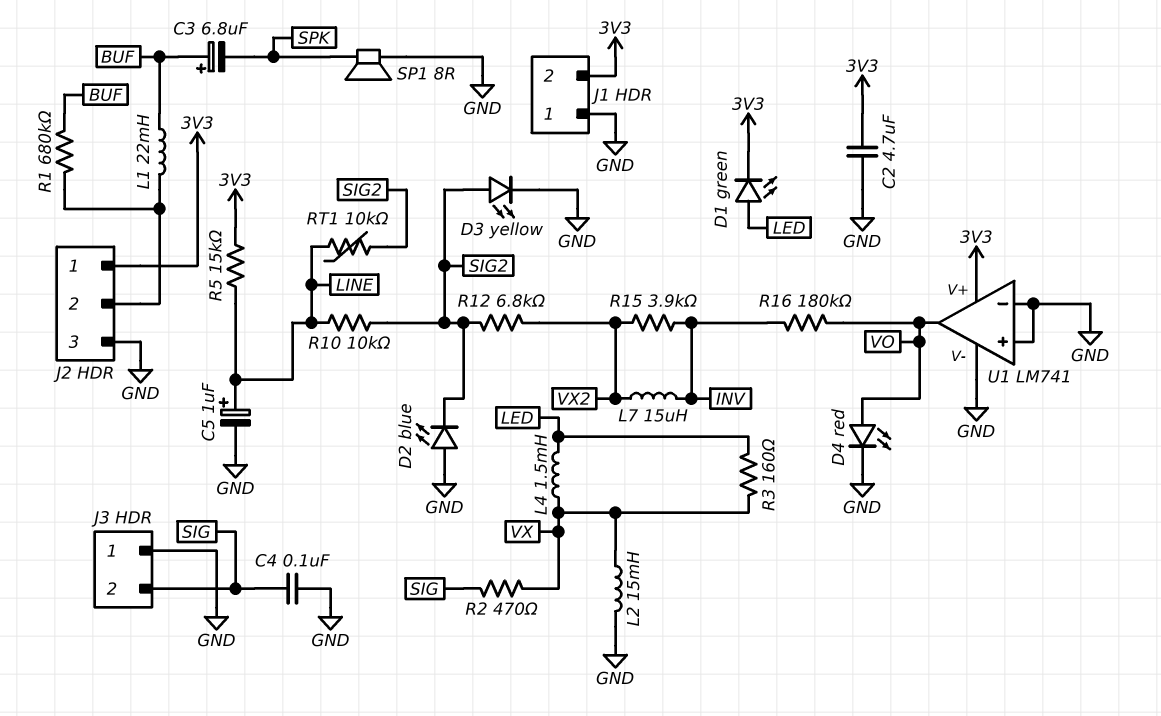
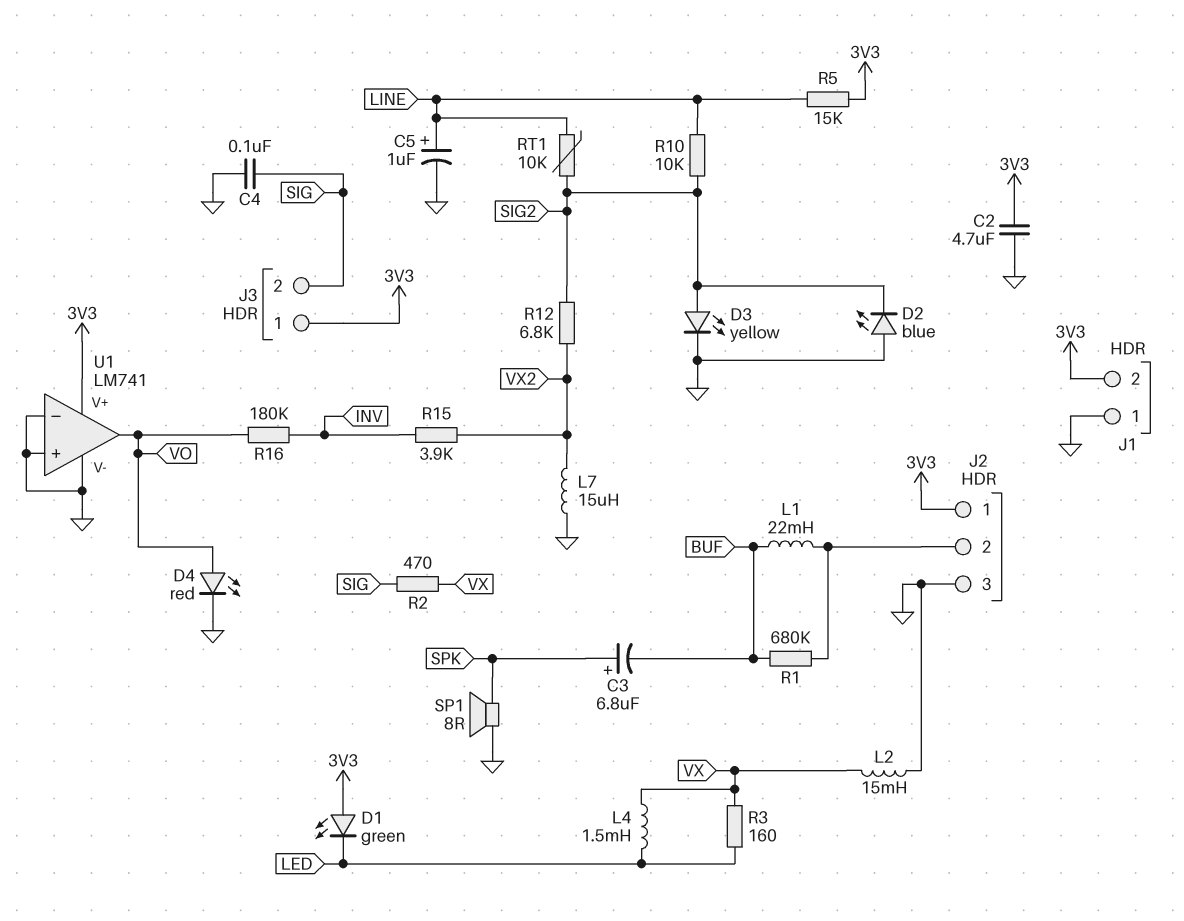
C3: 6.8uF (plus BUF, minus SPK) -> 6.8uF (plus SPK, minus BUF)
D1: LED green (A LED, K 3V3) -> LED green (A 3V3, K LED)
J3 pin 1: GND -> 3V3
L7: 15uH (INV, VX2) -> 15uH (GND, VX2)

